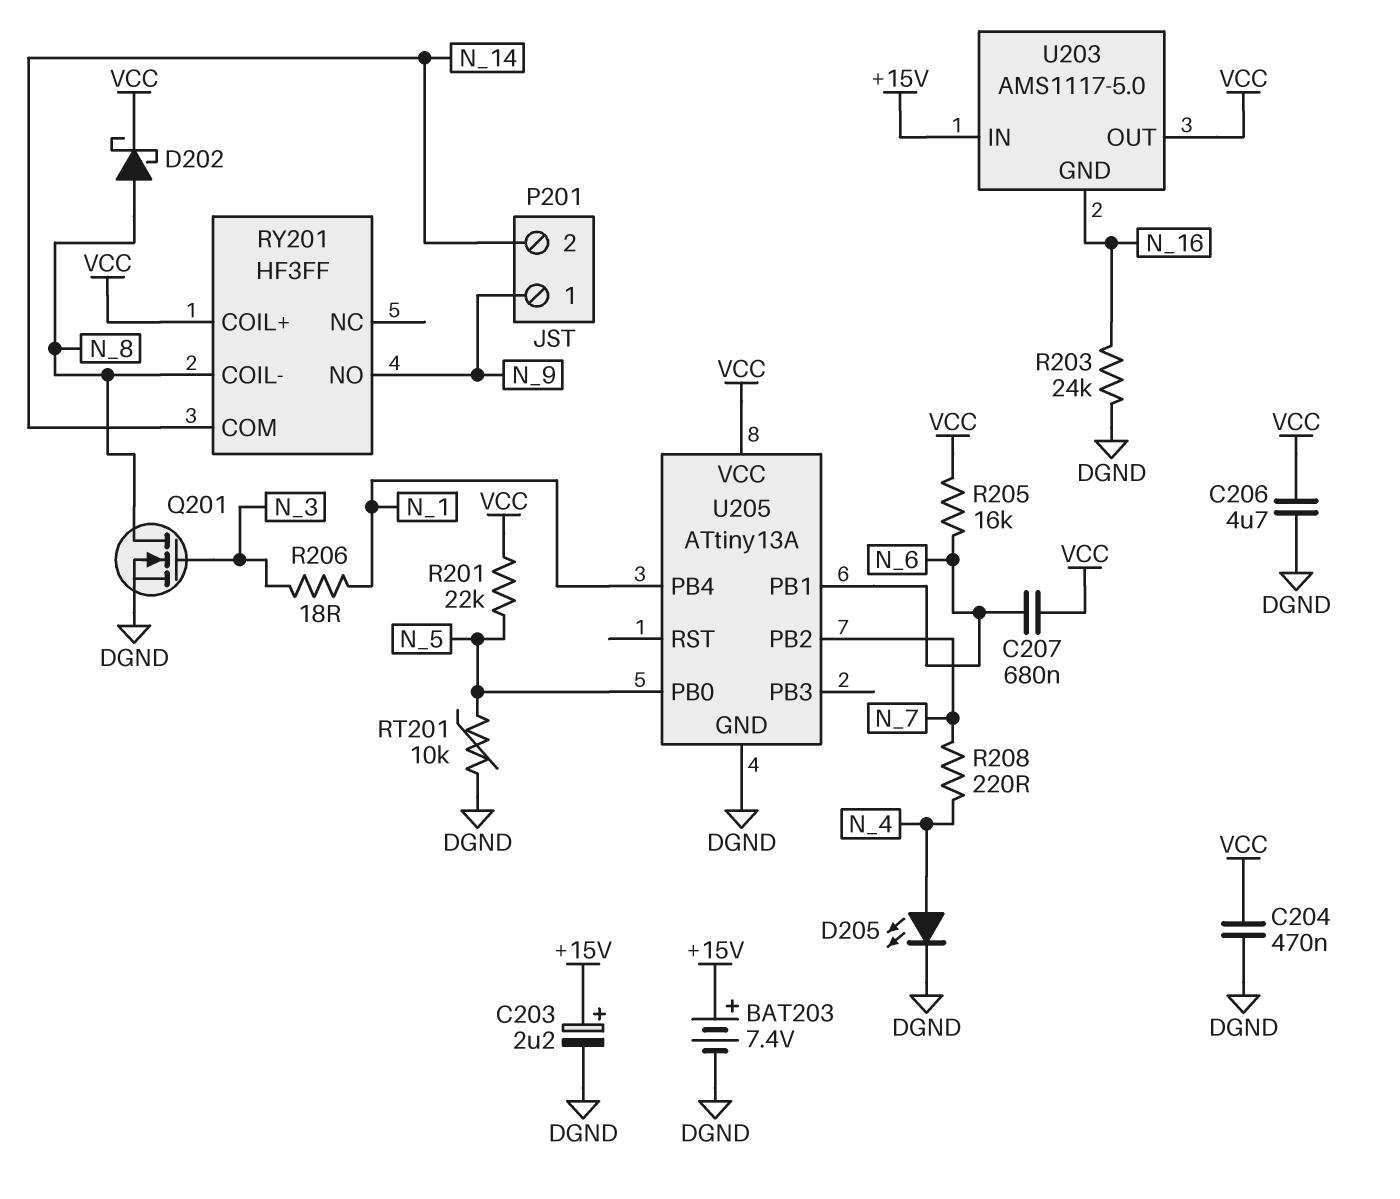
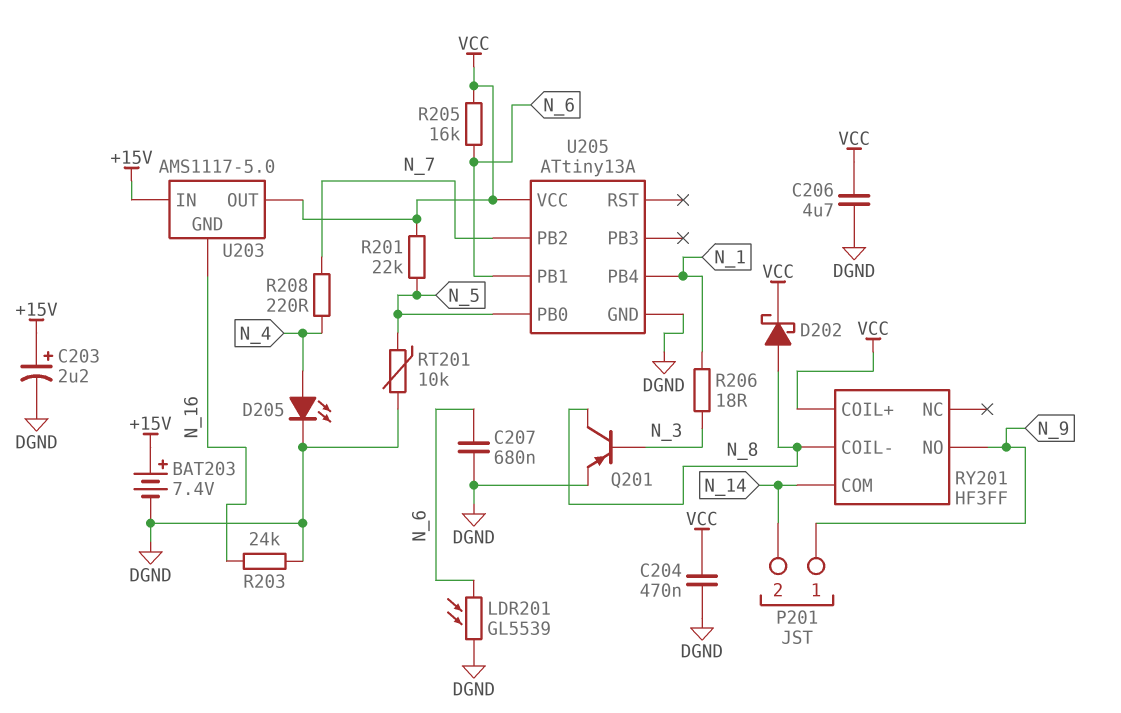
C207: 680nF (N_6, VCC) -> 680nF (DGND, N_6)
LDR201: none -> GL5539 (DGND, N_6)
Q201: NMOS (G N_3, D N_8, S DGND) -> PNP (B N_3, C N_8, E DGND)

